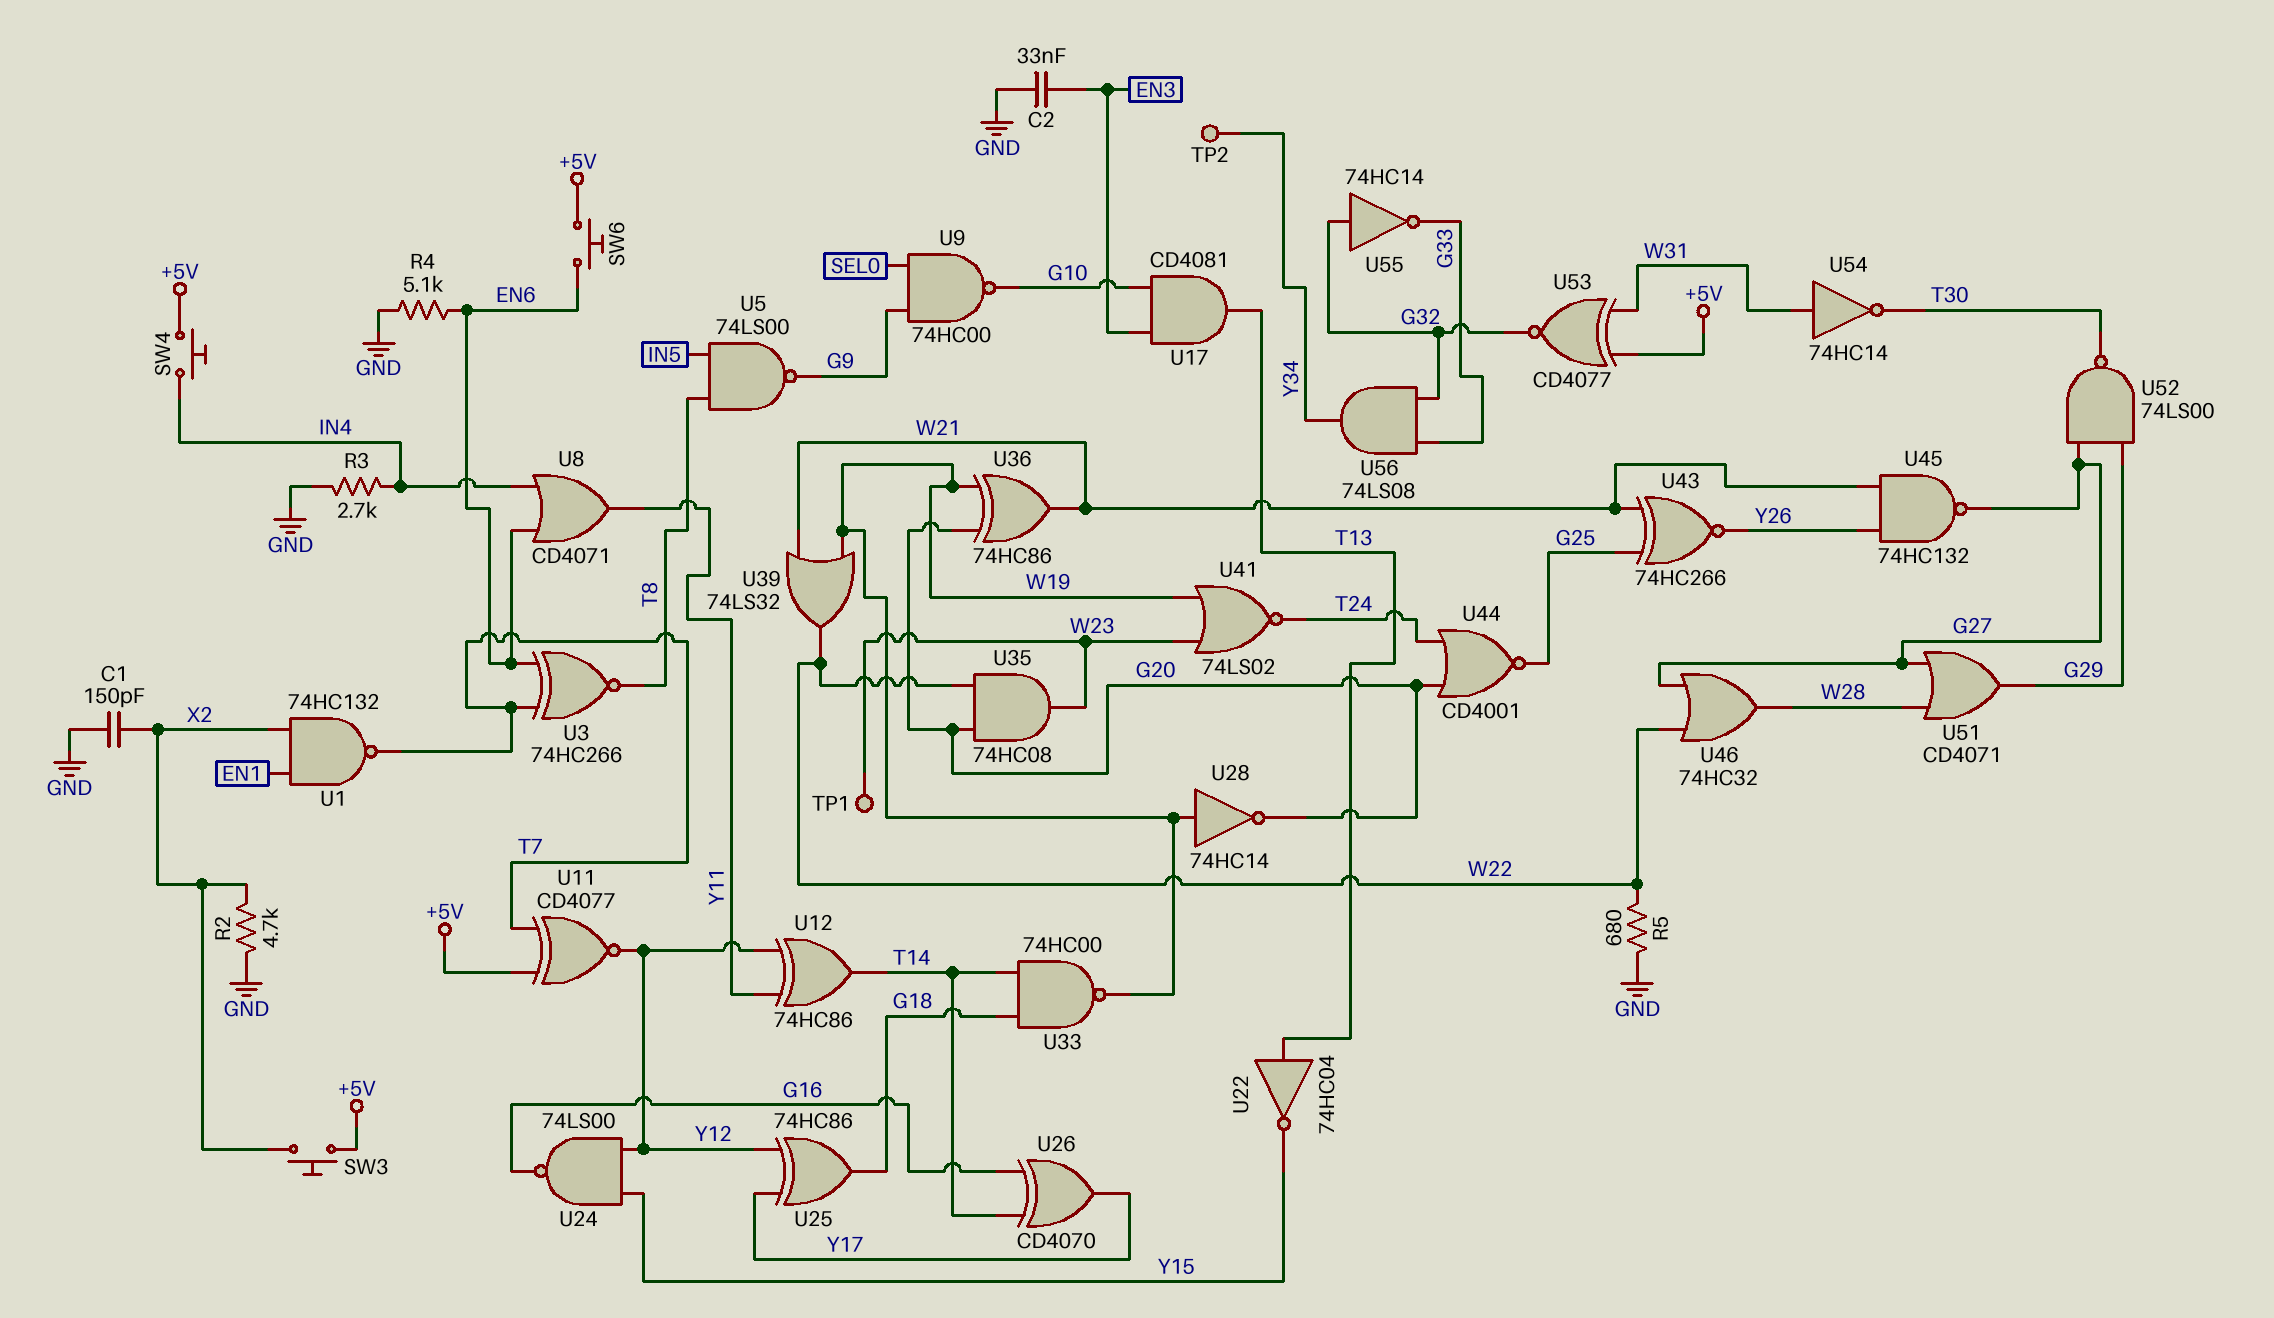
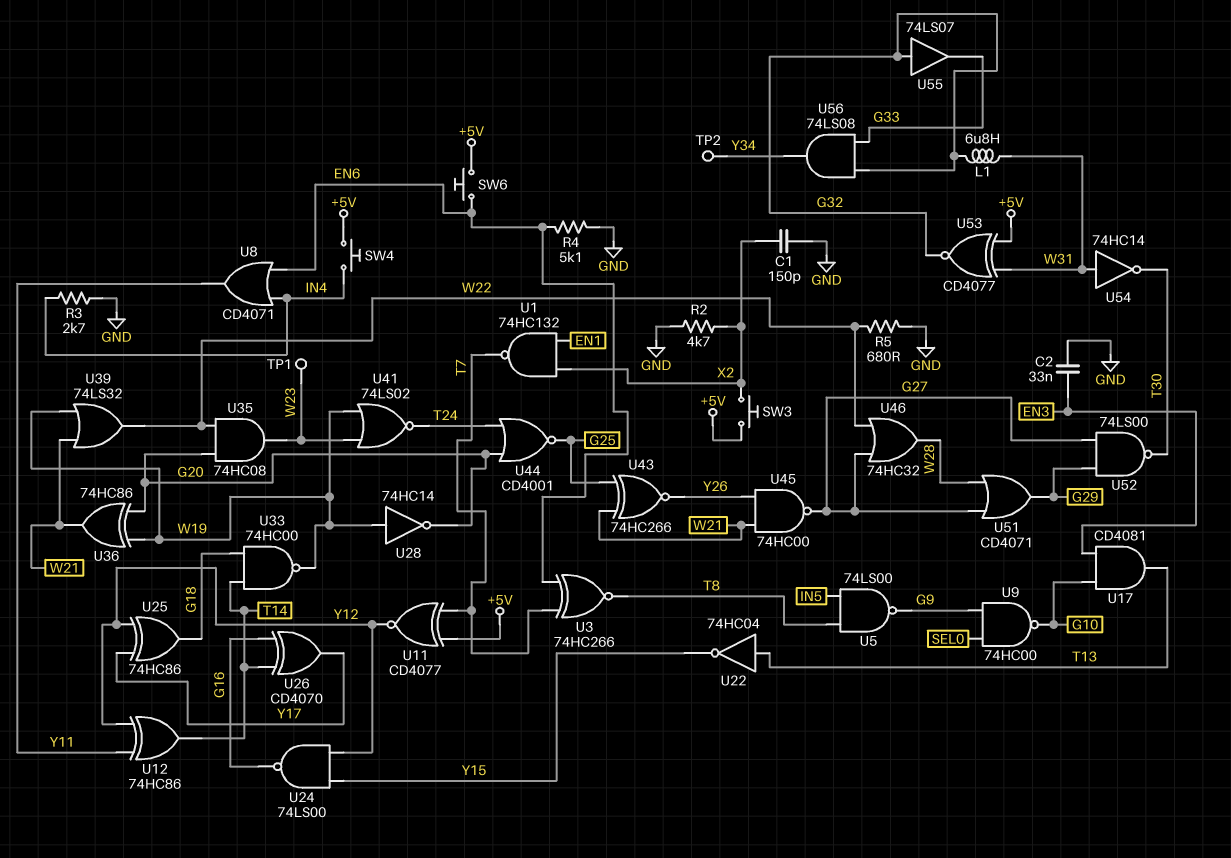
L1: none -> 6.8uH (G32, W31)
U45: NAND 74HC132 (in W21, in Y26, out G27) -> NAND 74HC00 (in W21, in Y26, out G27)
U55: NOT 74HC14 (in G32, out G33) -> buffer 74LS07 (in G32, out G33)

